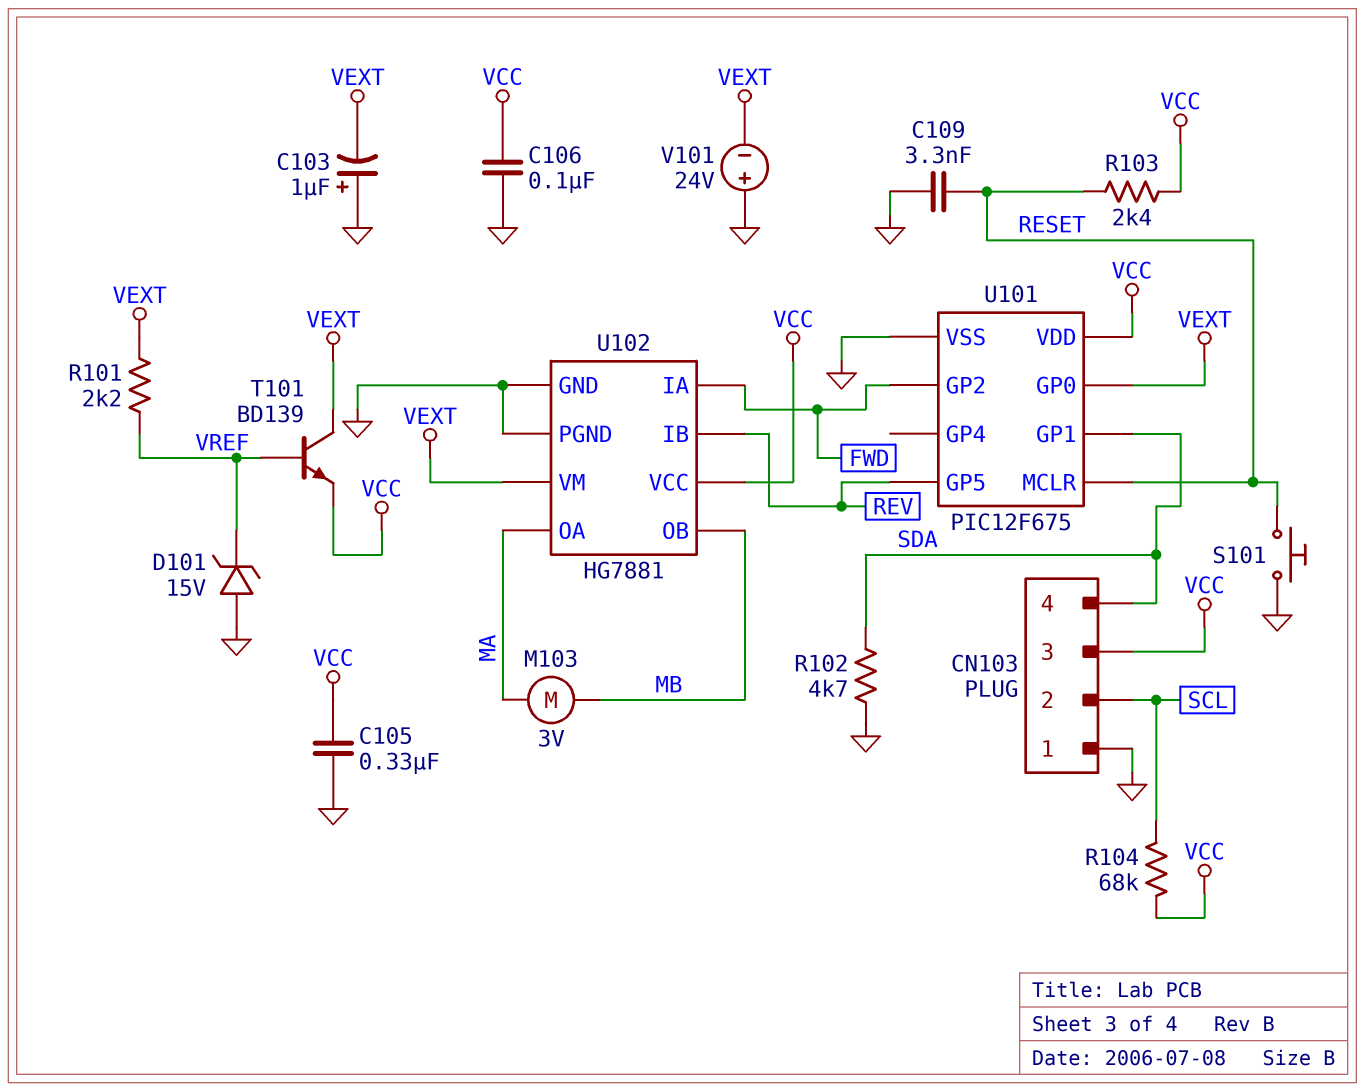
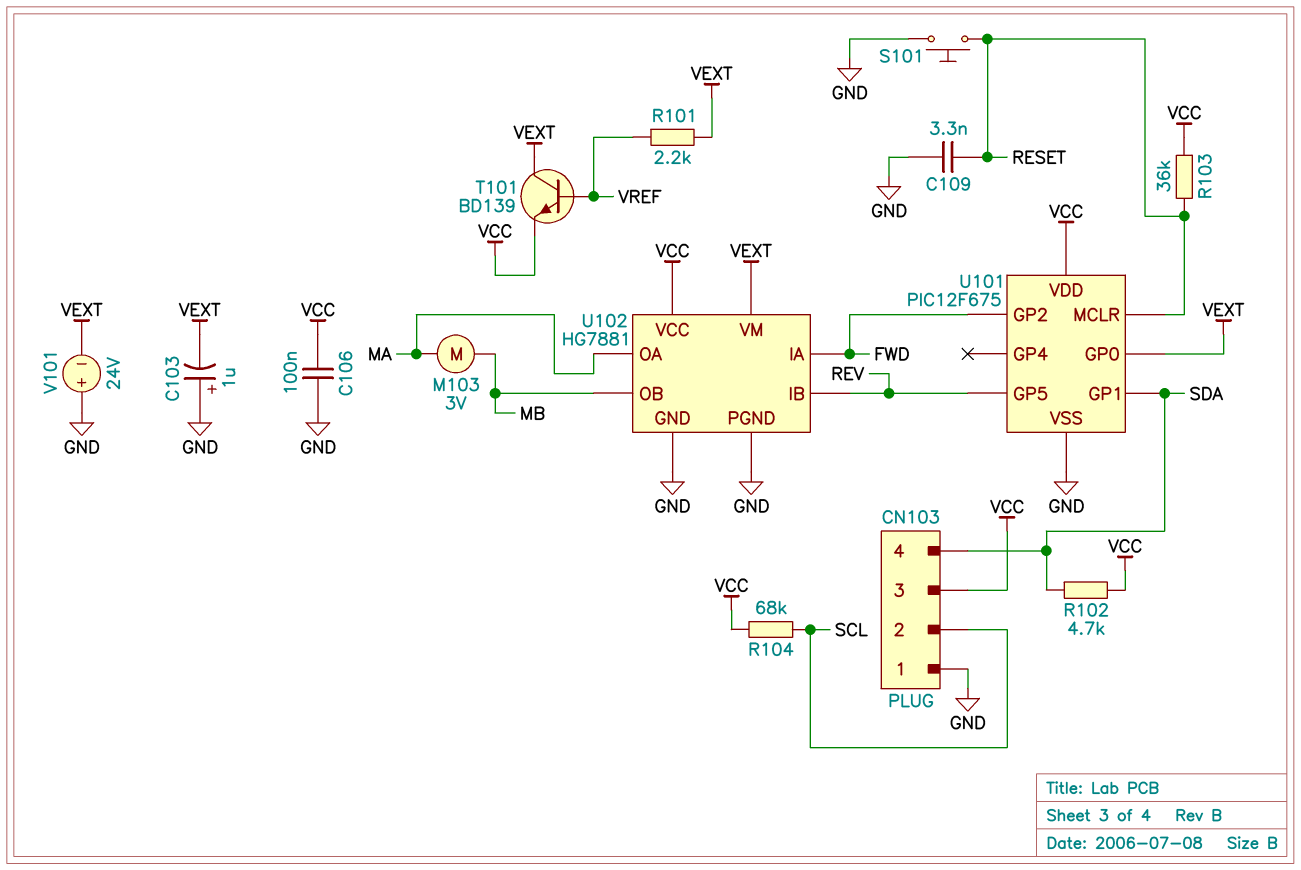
C105: 330nF (GND, VCC) -> none
D101: zener 15V (A GND, K VREF) -> none
R102: 4.7k (GND, SDA) -> 4.7k (SDA, VCC)
R103: 2.4k (RESET, VCC) -> 36k (RESET, VCC)

